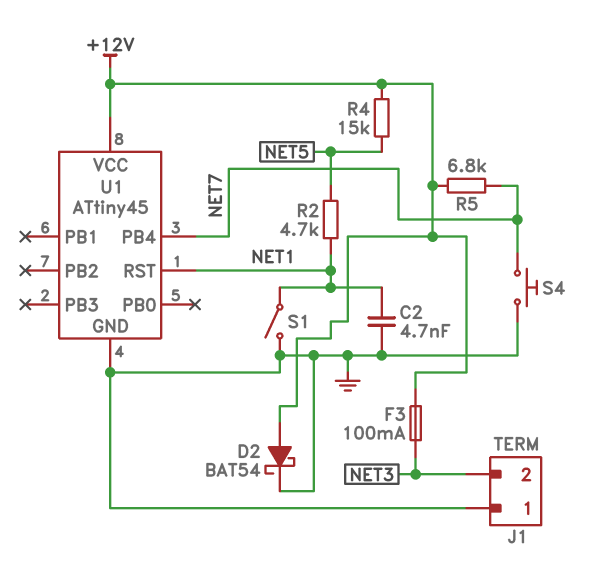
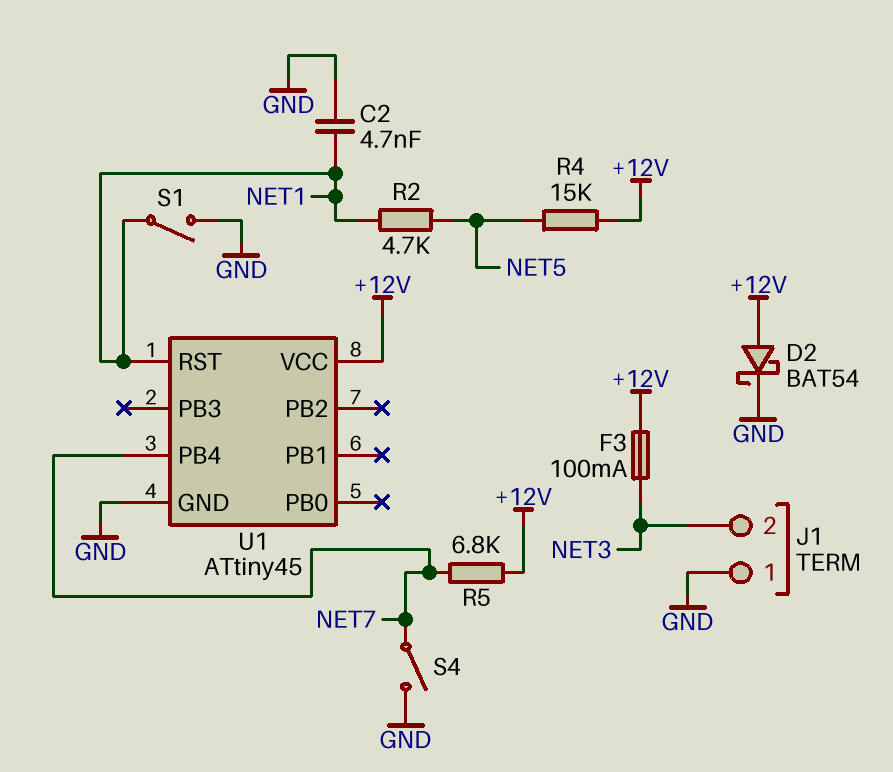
S4: button (GND, NET7) -> switch (GND, NET7)

